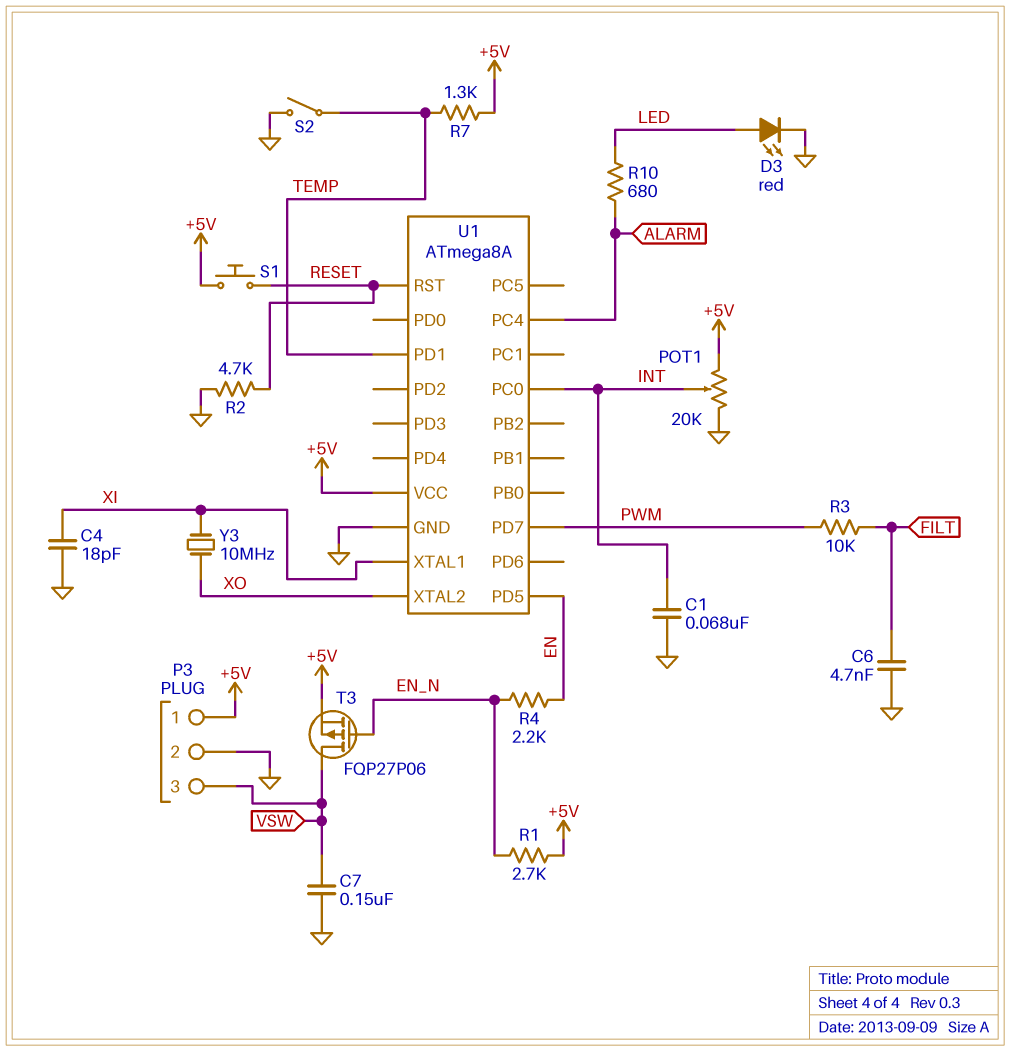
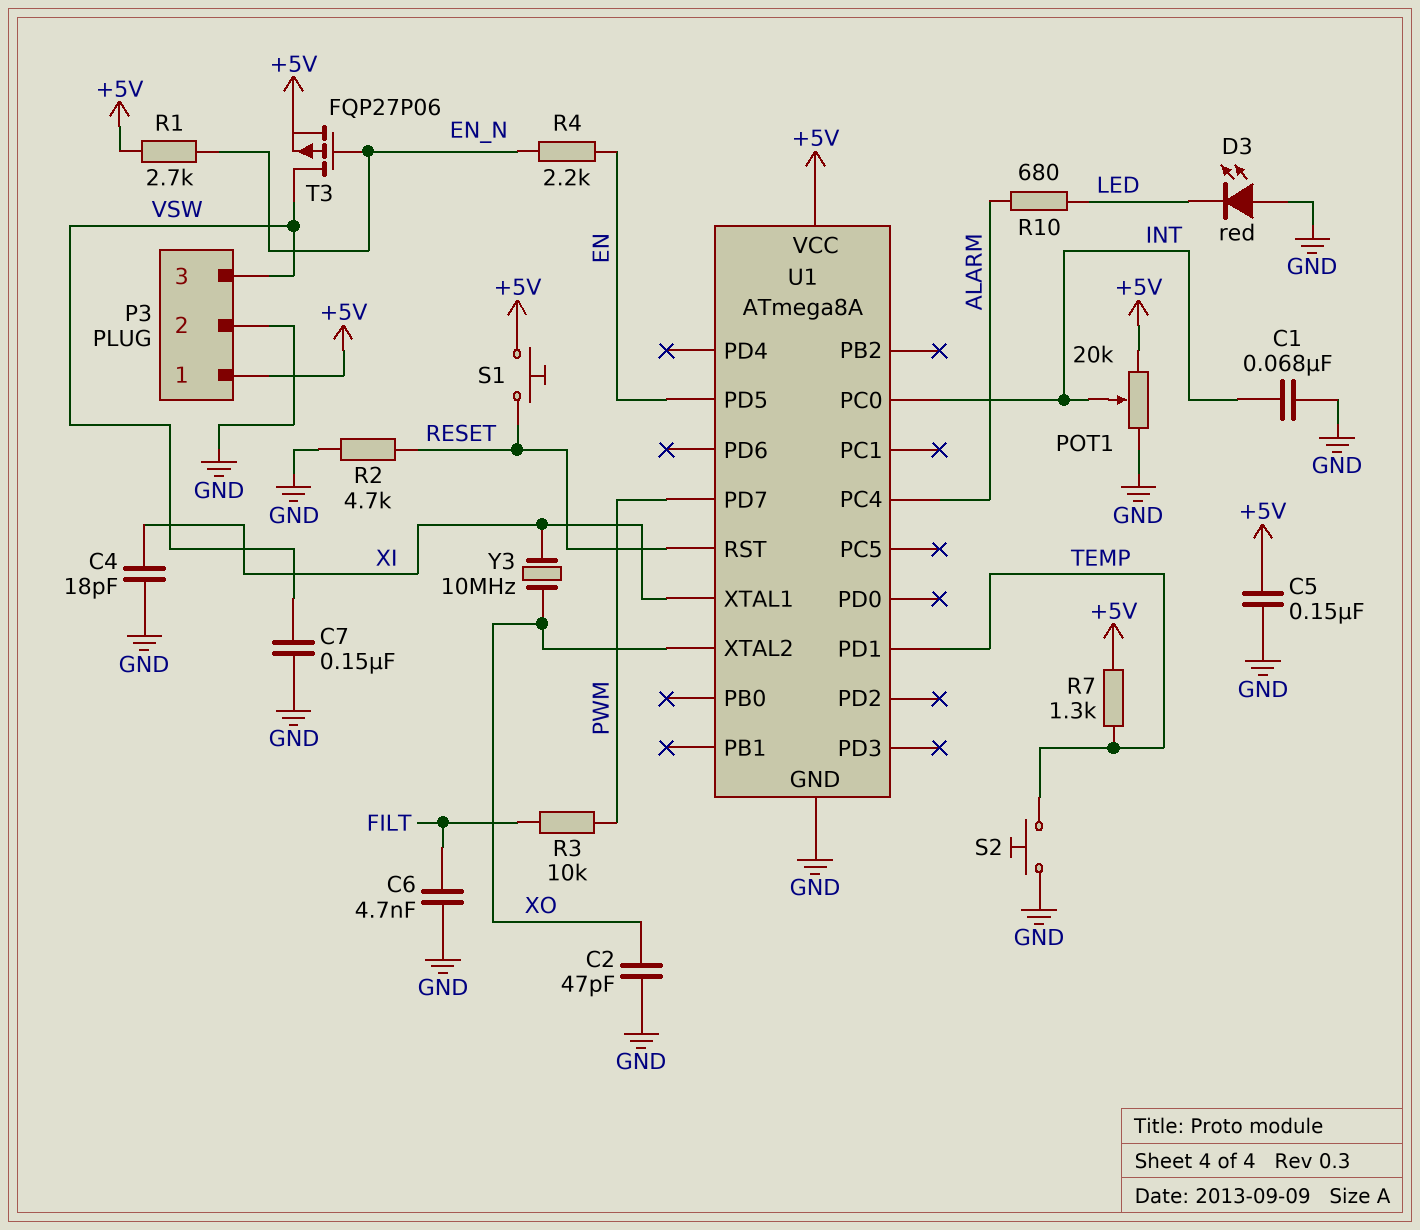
C2: none -> 47pF (GND, XO)
C5: none -> 150nF (+5V, GND)
D3: LED red (A LED, K GND) -> LED red (A GND, K LED)
S2: switch (GND, TEMP) -> button (GND, TEMP)

